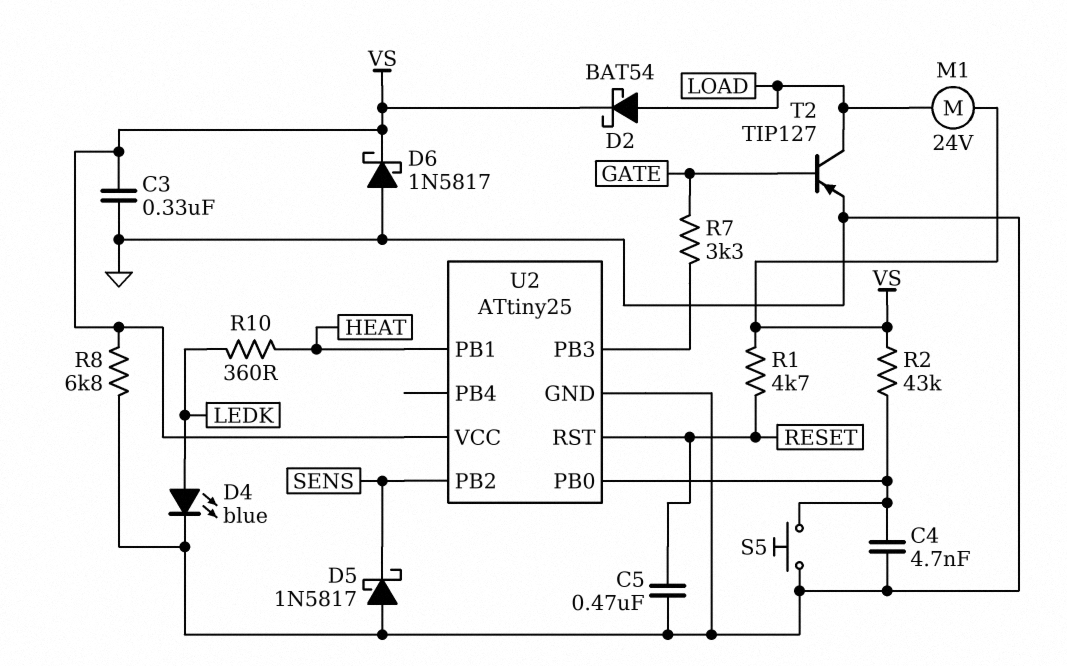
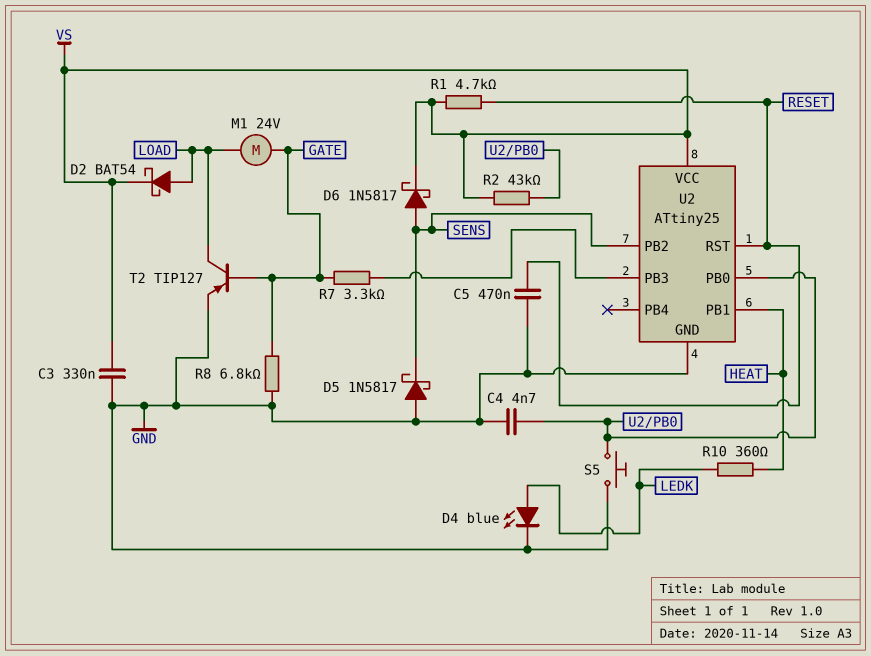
D6: schottky 1N5817 (A GND, K VS) -> schottky 1N5817 (A SENS, K VS)
M1: motor 24V (LOAD, VS) -> motor 24V (GATE, LOAD)
R8: 6.8k (GND, VS) -> 6.8k (GATE, GND)

